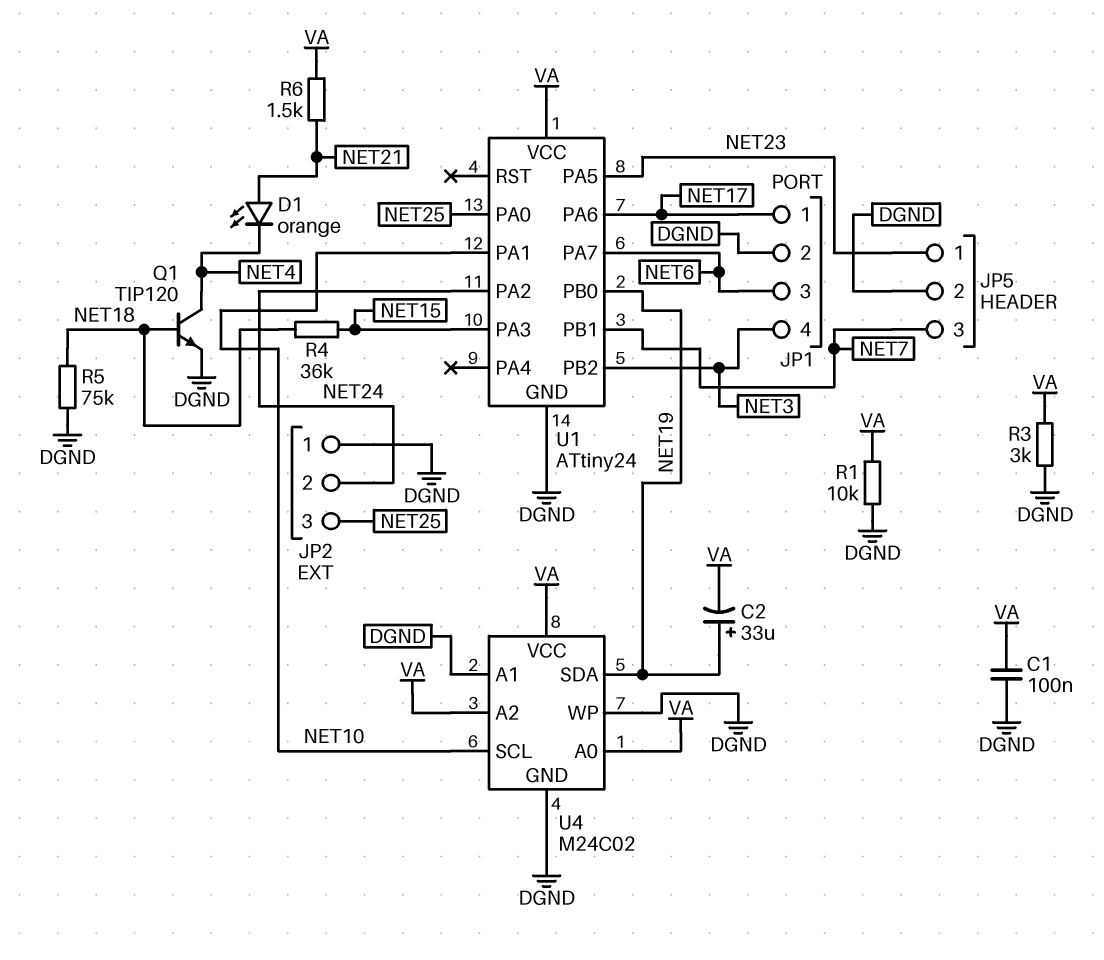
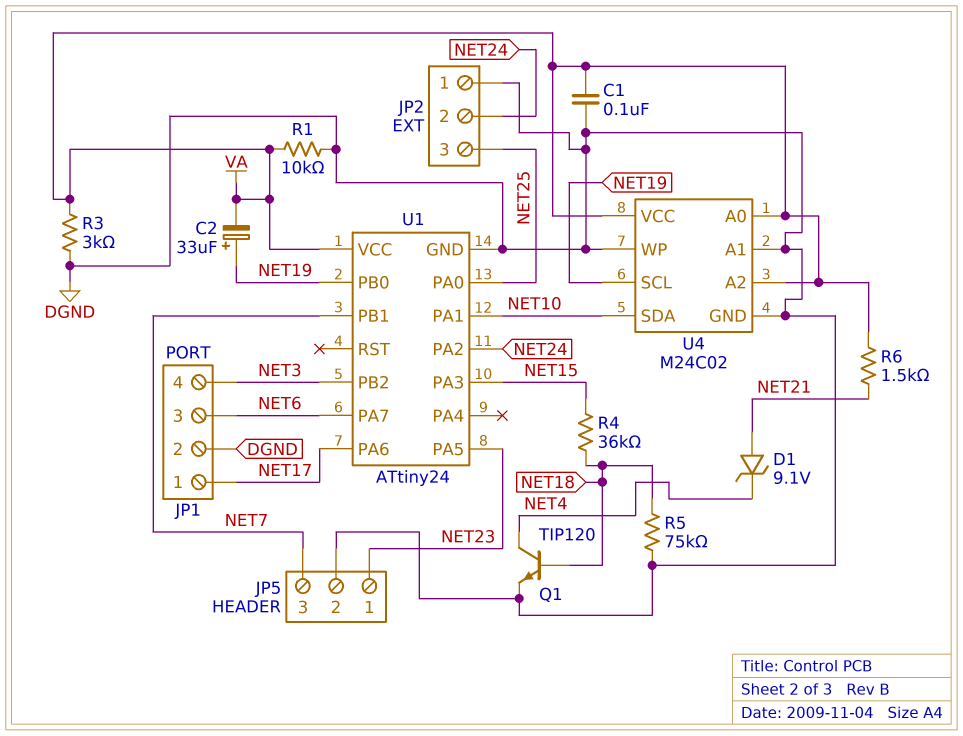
D1: LED orange (A NET21, K NET4) -> zener 9.1V (A NET21, K NET4)
U4 pin SCL: NET10 -> NET19
U4 pin SDA: NET19 -> NET10

